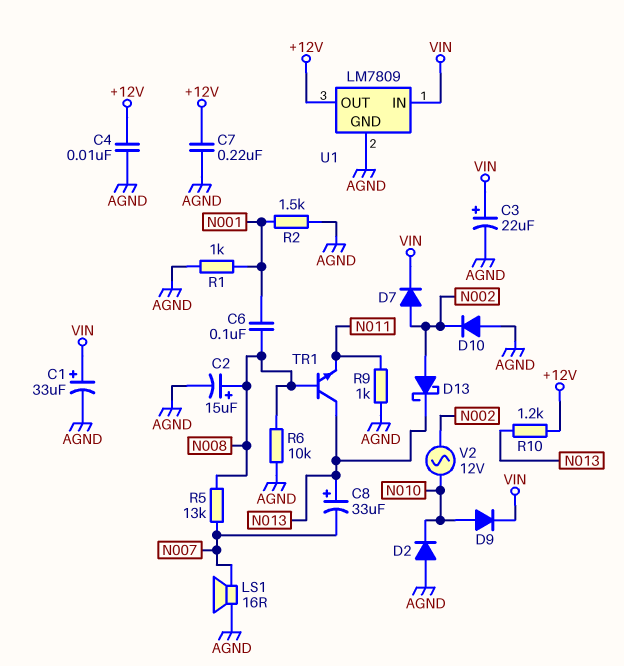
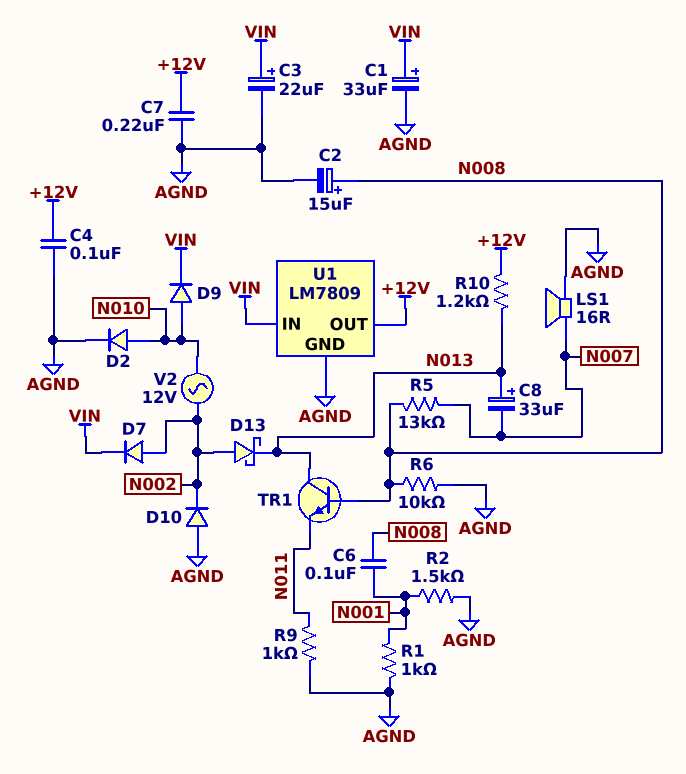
C4: 10nF (+12V, AGND) -> 100nF (+12V, AGND)
D2: diode (A AGND, K N010) -> diode (A N010, K AGND)

